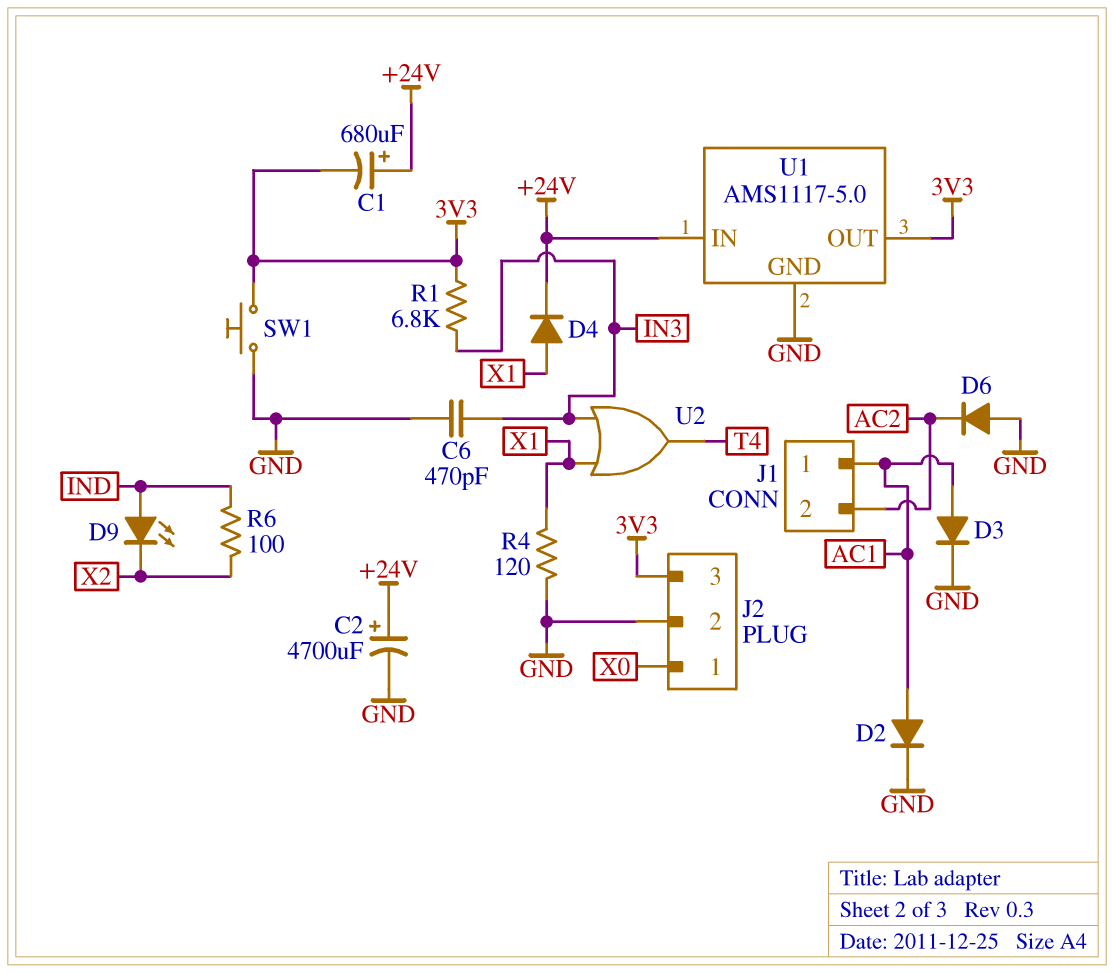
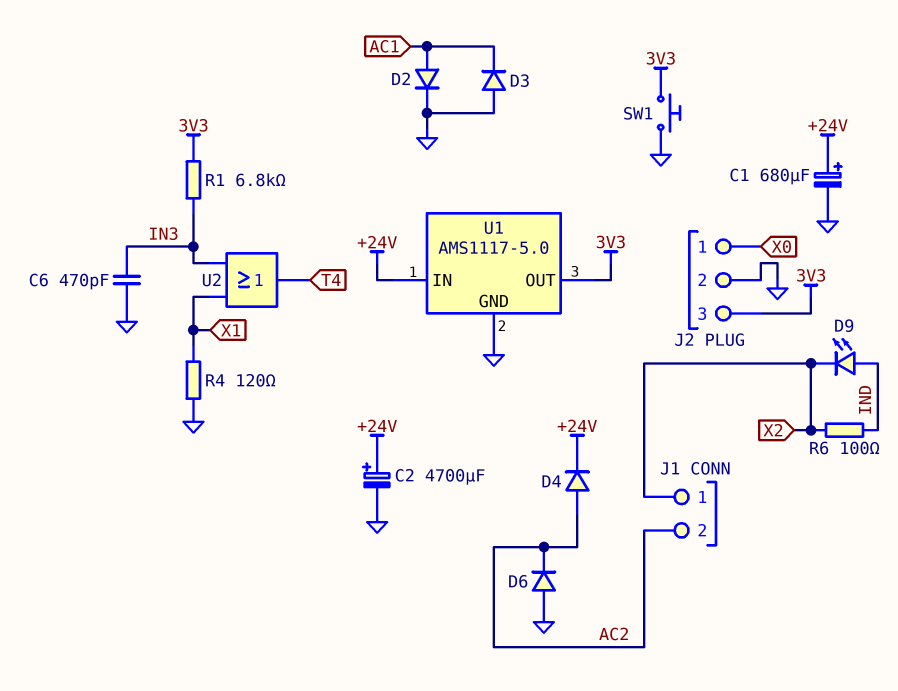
C1: 680uF (plus +24V, minus 3V3) -> 680uF (plus +24V, minus GND)
D3: diode (A AC1, K GND) -> diode (A GND, K AC1)
D4: diode (A X1, K +24V) -> diode (A AC2, K +24V)
J1 pin 1: AC1 -> X2

